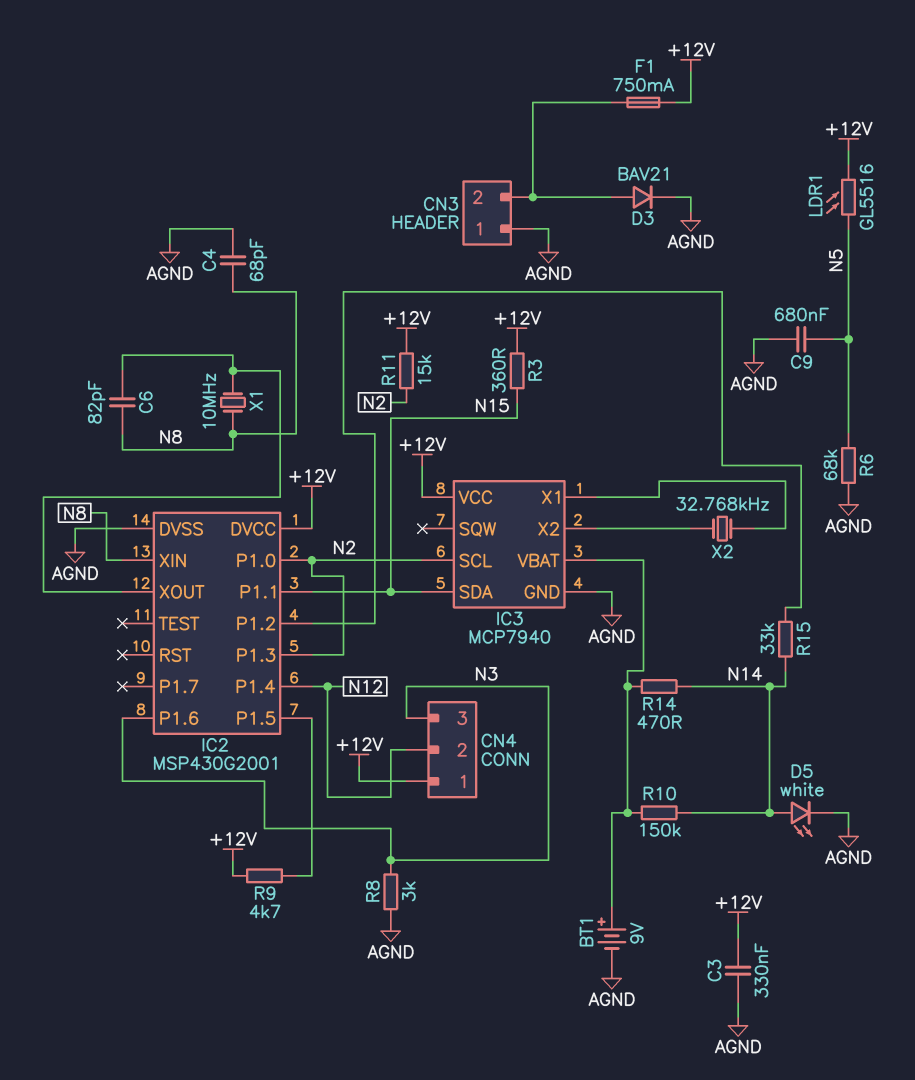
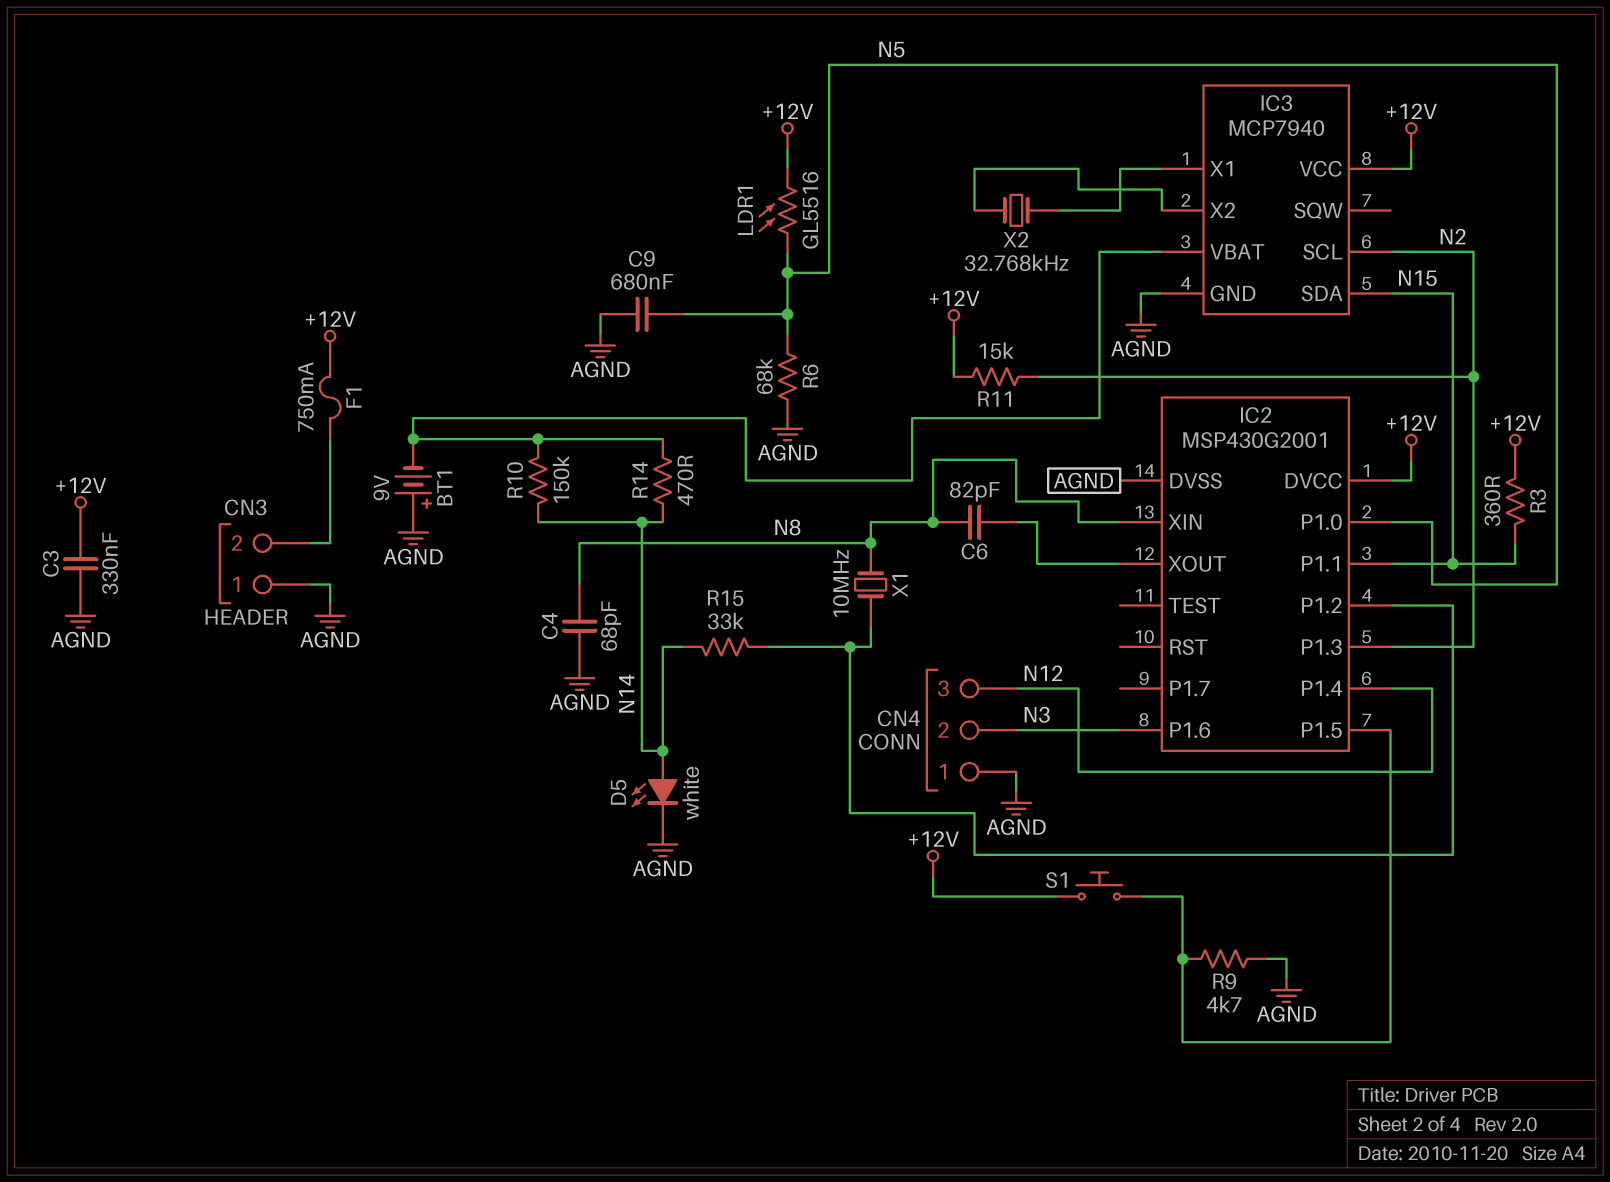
BT1: 9V (plus IC3/VBAT, minus AGND) -> 9V (plus AGND, minus IC3/VBAT)
CN4 pin 1: +12V -> AGND
CN4 pin 2: N12 -> N3
CN4 pin 3: N3 -> N12
D3: diode BAV21 (A CN3/2, K AGND) -> none
IC2 pin P1.0: N2 -> N5
R8: 3k (AGND, N3) -> none
R9: 4.7k (+12V, IC2/P1.5) -> 4.7k (AGND, IC2/P1.5)
S1: none -> button (+12V, IC2/P1.5)
X1: 10MHz (IC2/XOUT, N8) -> 10MHz (IC2/P1.2, N8)

